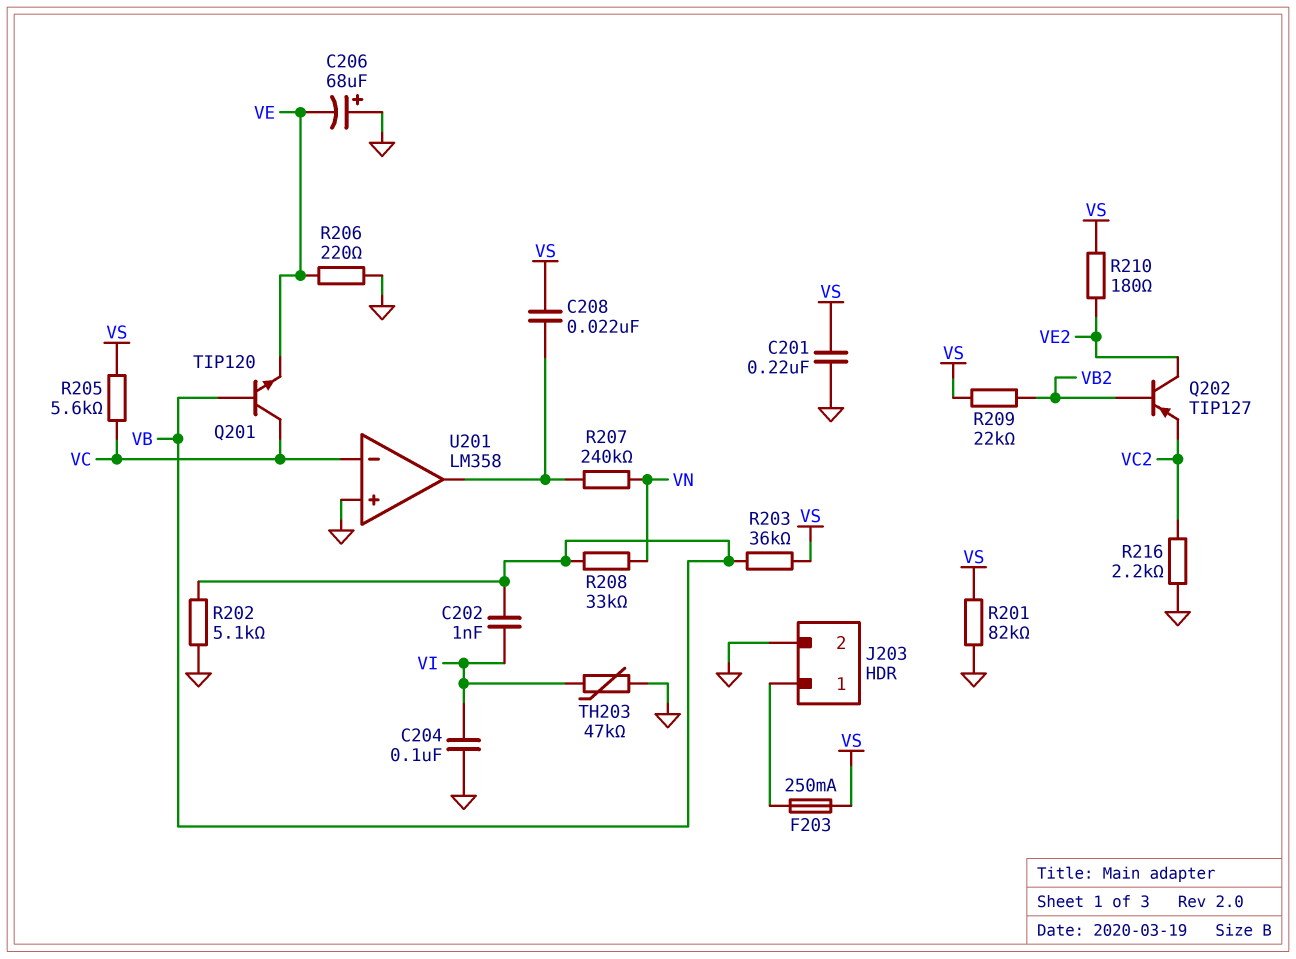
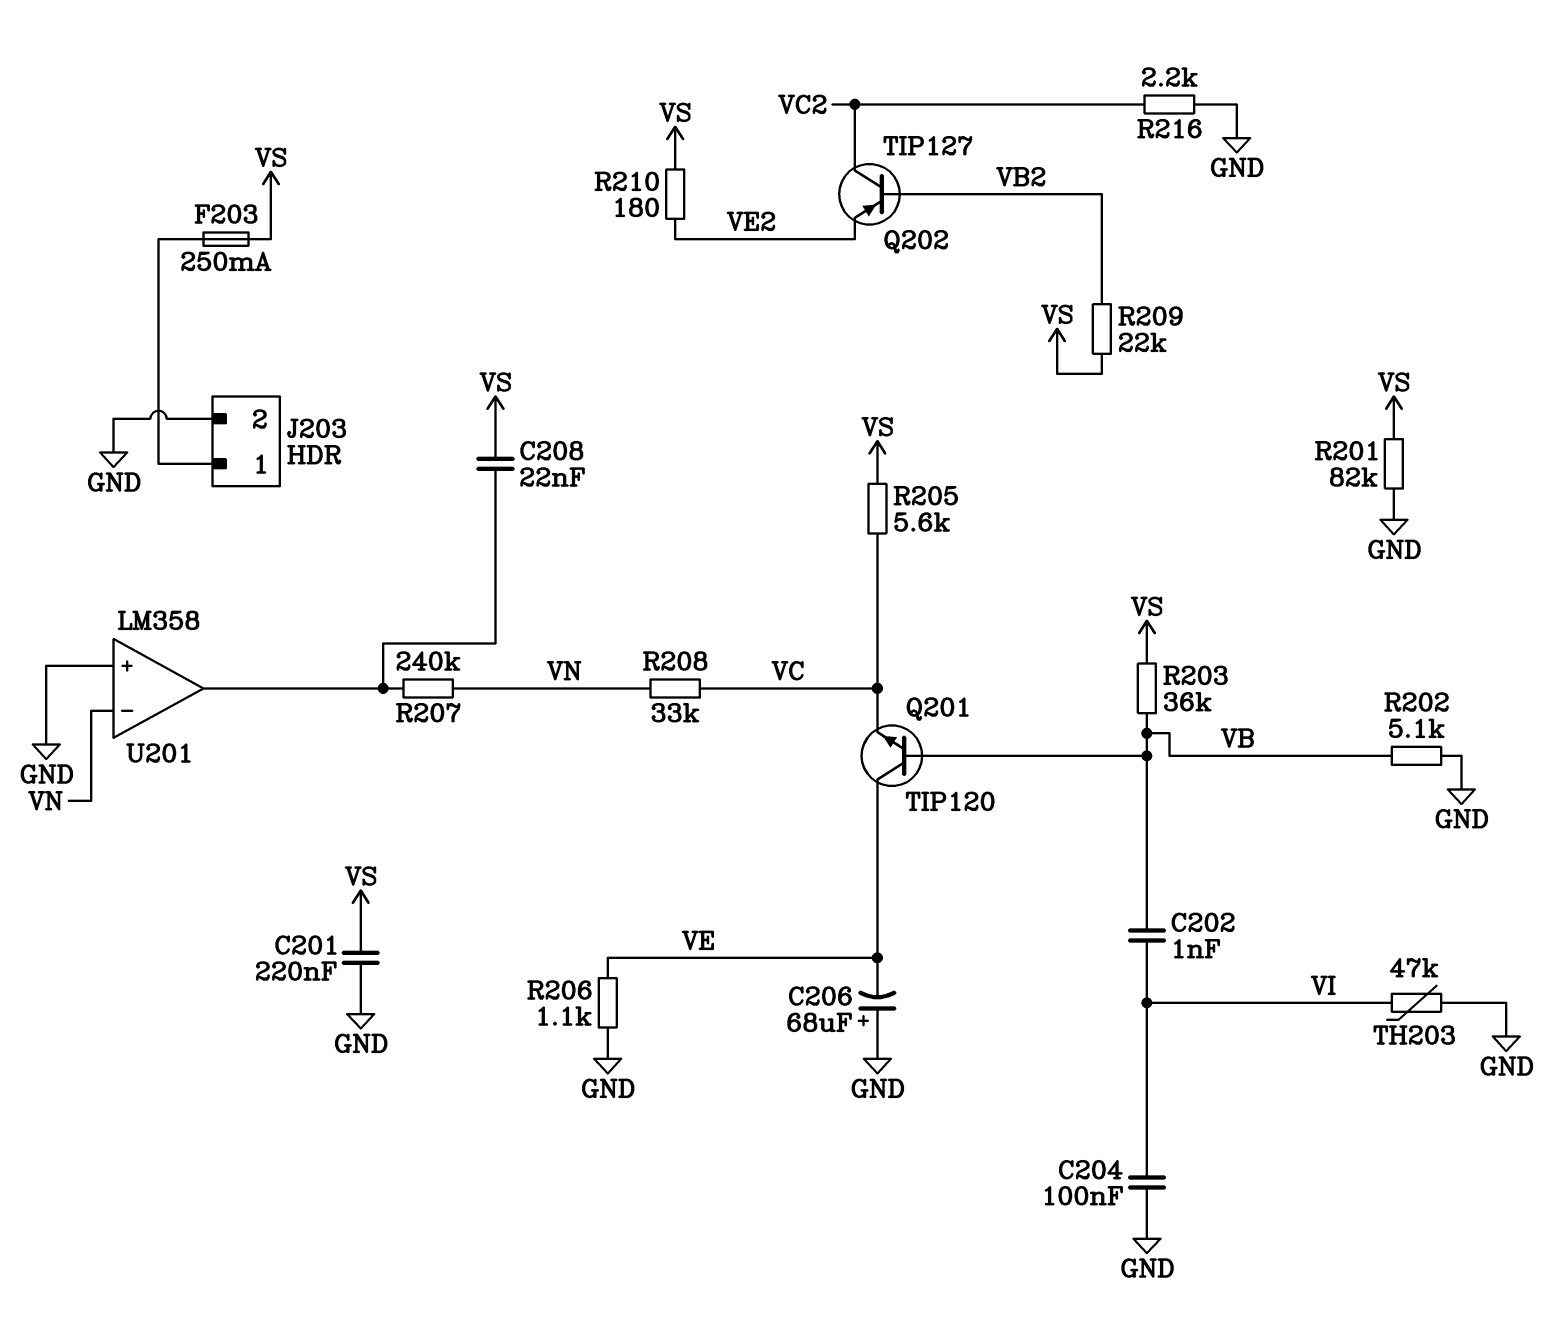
Q201: NPN TIP120 (B VB, C VC, E VE) -> NPN TIP120 (B VB, C VE, E VC)
Q202: PNP TIP127 (B VB2, C VE2, E VC2) -> PNP TIP127 (B VB2, C VC2, E VE2)
R206: 220 (GND, VE) -> 1.1k (GND, VE)
R208: 33k (VB, VN) -> 33k (VC, VN)
U201 pin in-: VC -> VN

